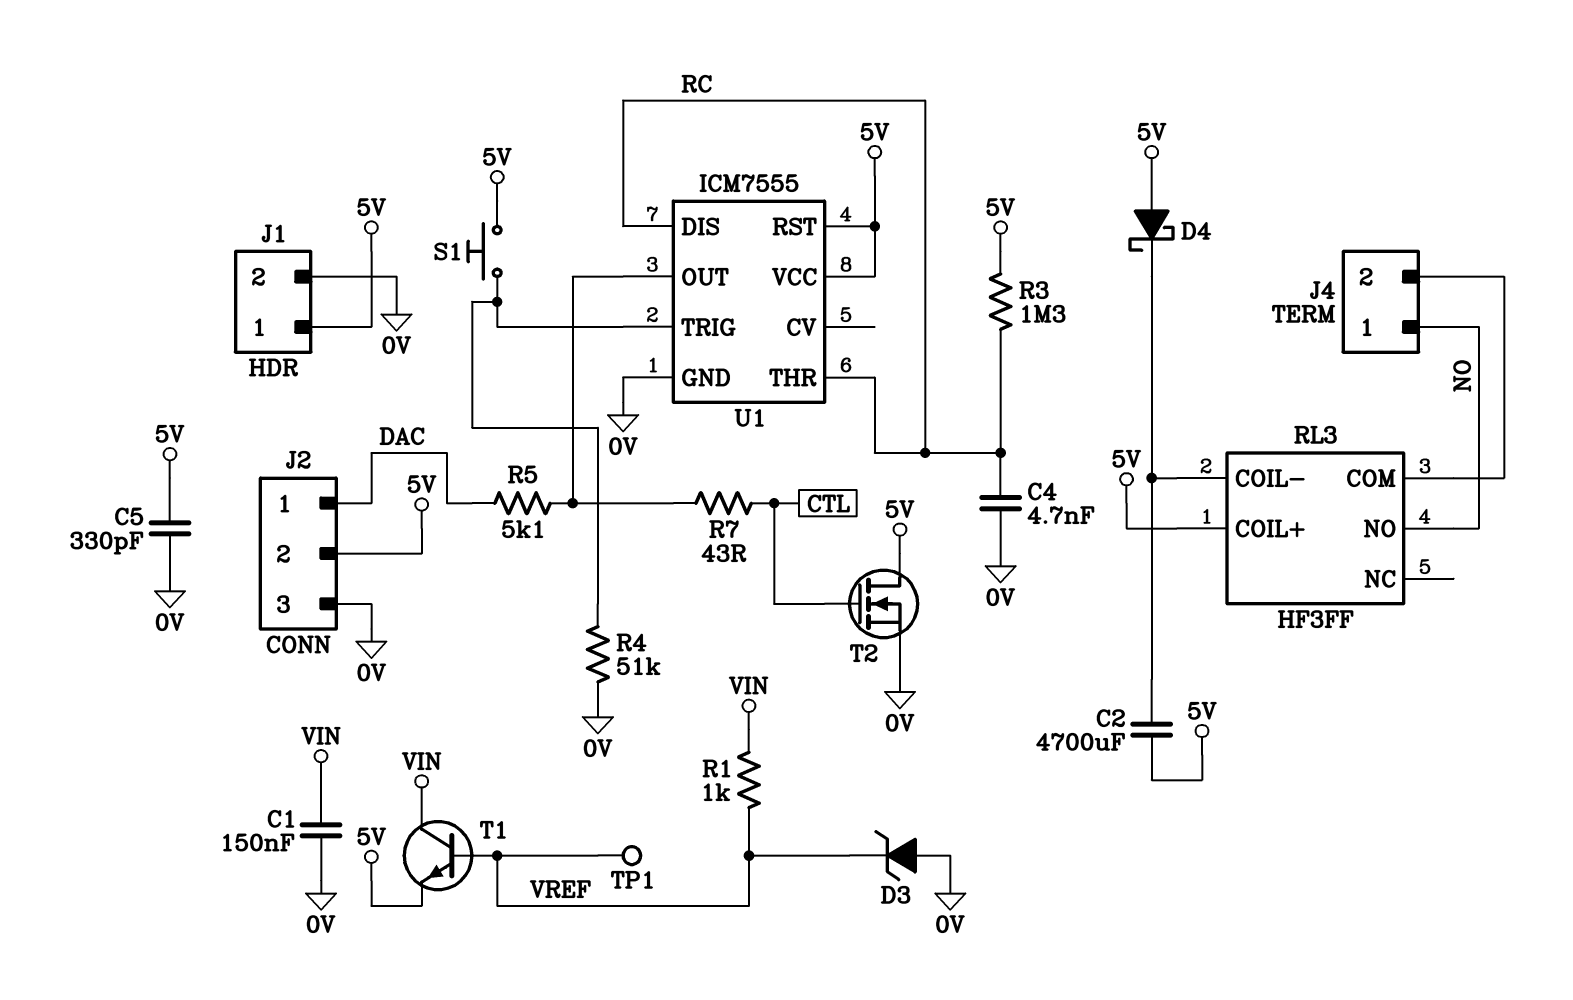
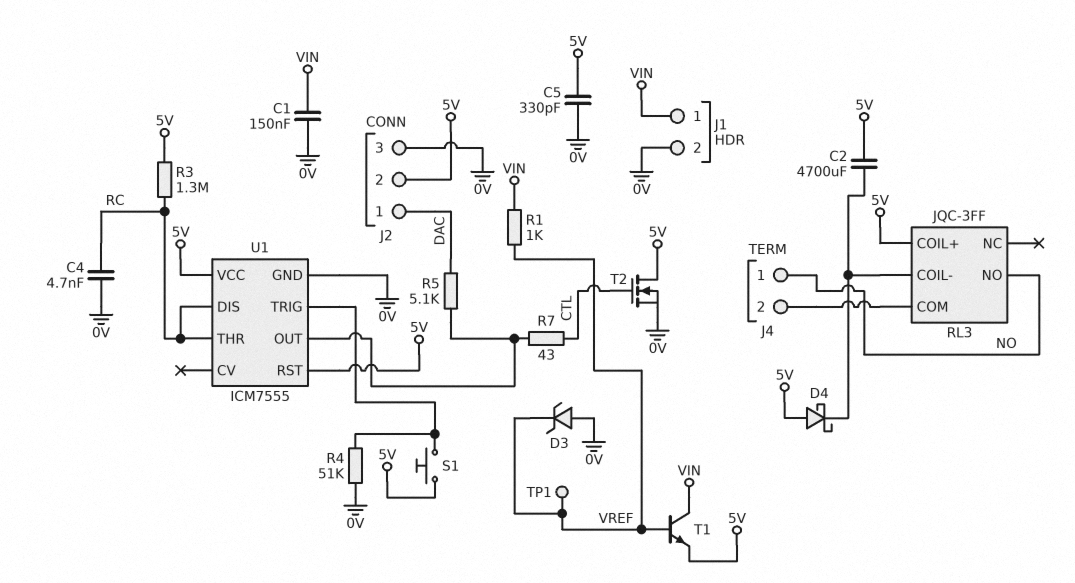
J1 pin 1: 5V -> VIN
RL3: HF3FF -> JQC-3FF

